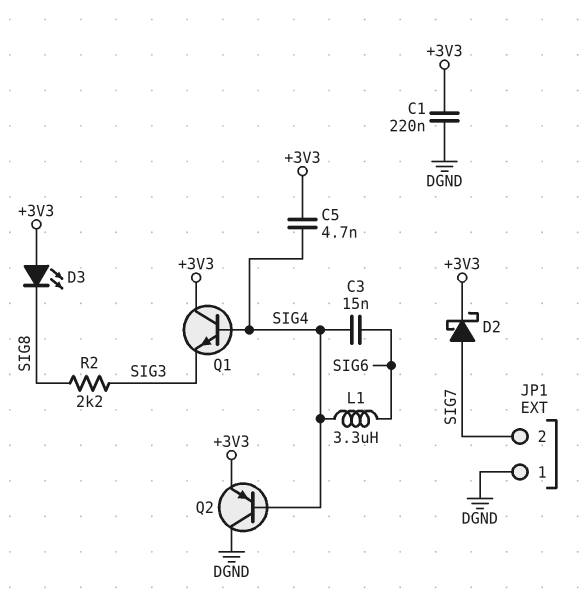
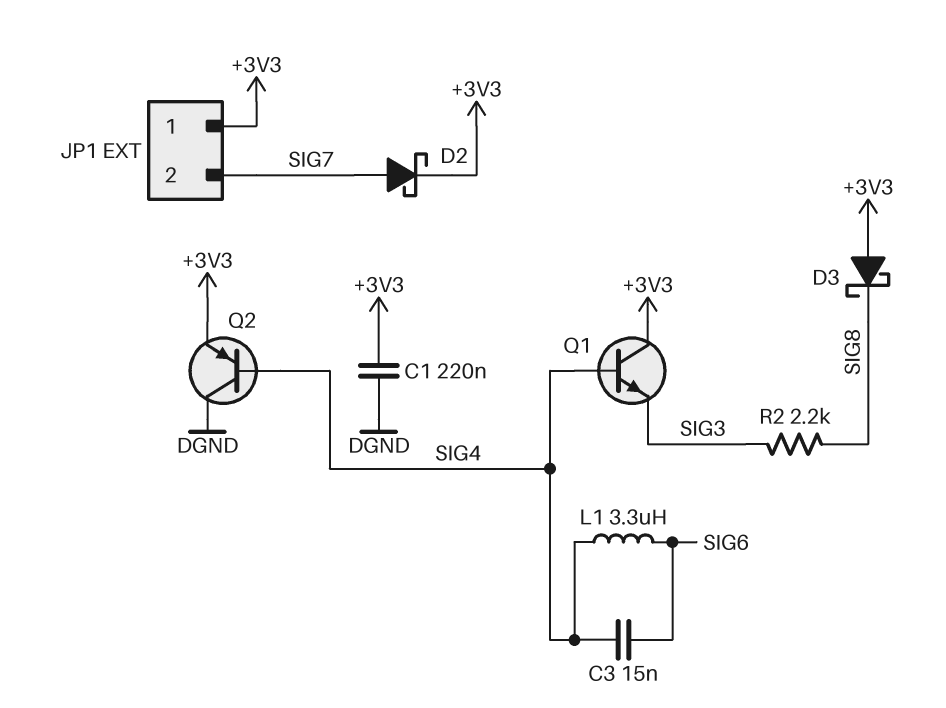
C5: 4.7nF (+3V3, SIG4) -> none
D3: LED (A +3V3, K SIG8) -> schottky (A +3V3, K SIG8)
JP1 pin 1: DGND -> +3V3

